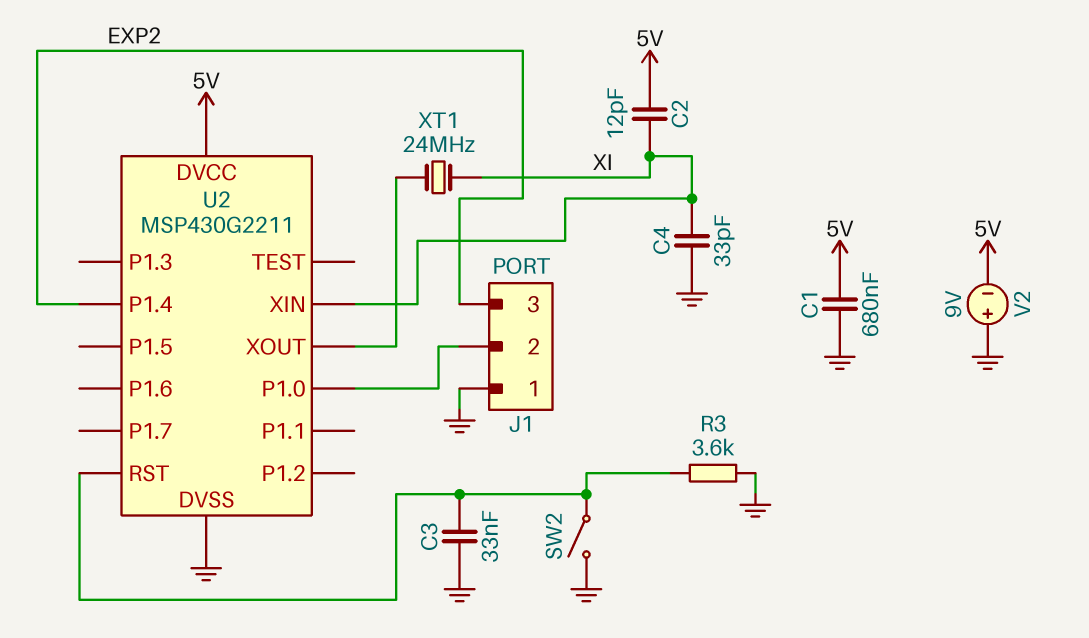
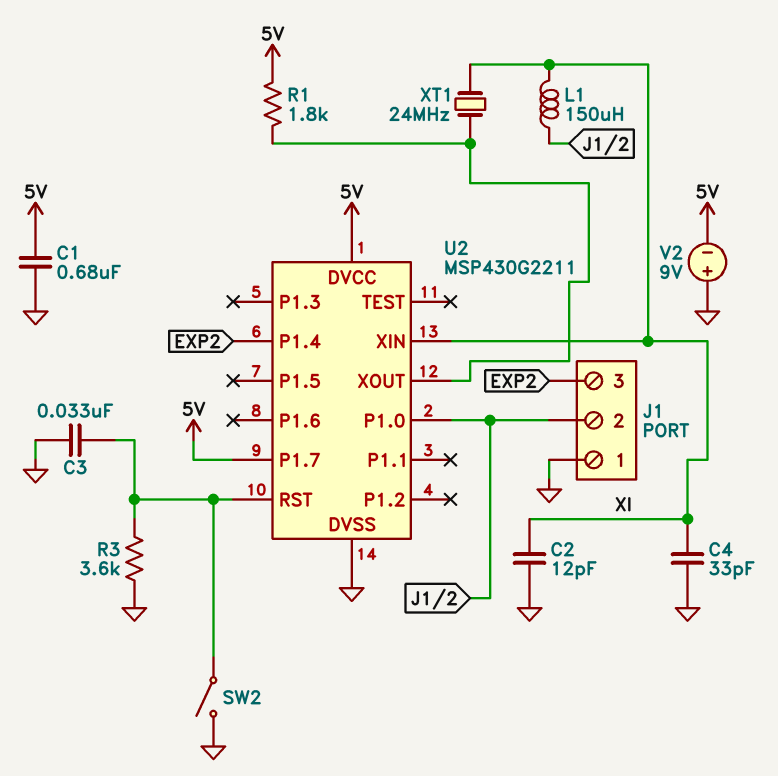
C2: 12pF (5V, XI) -> 12pF (GND, XI)
L1: none -> 150uH (J1/2, XI)
R1: none -> 1.8k (5V, U2/XOUT)
U2 pin P1.7: none -> 5V

